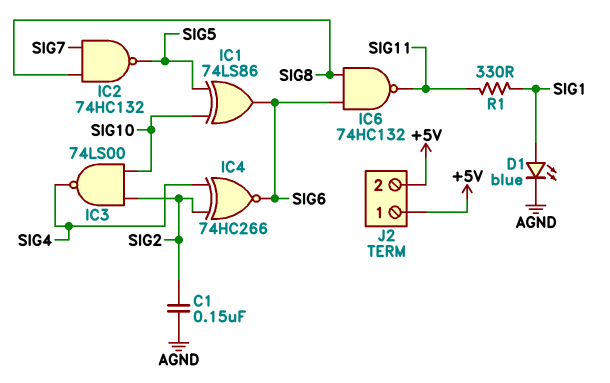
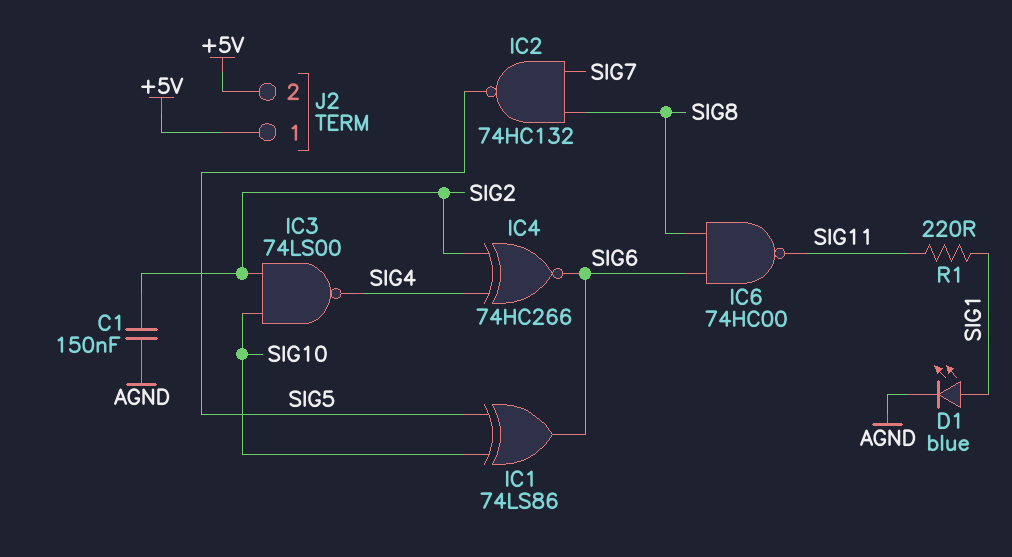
IC6: NAND 74HC132 (in SIG6, in SIG8, out SIG11) -> NAND 74HC00 (in SIG6, in SIG8, out SIG11)
R1: 330 (SIG1, SIG11) -> 220 (SIG1, SIG11)

